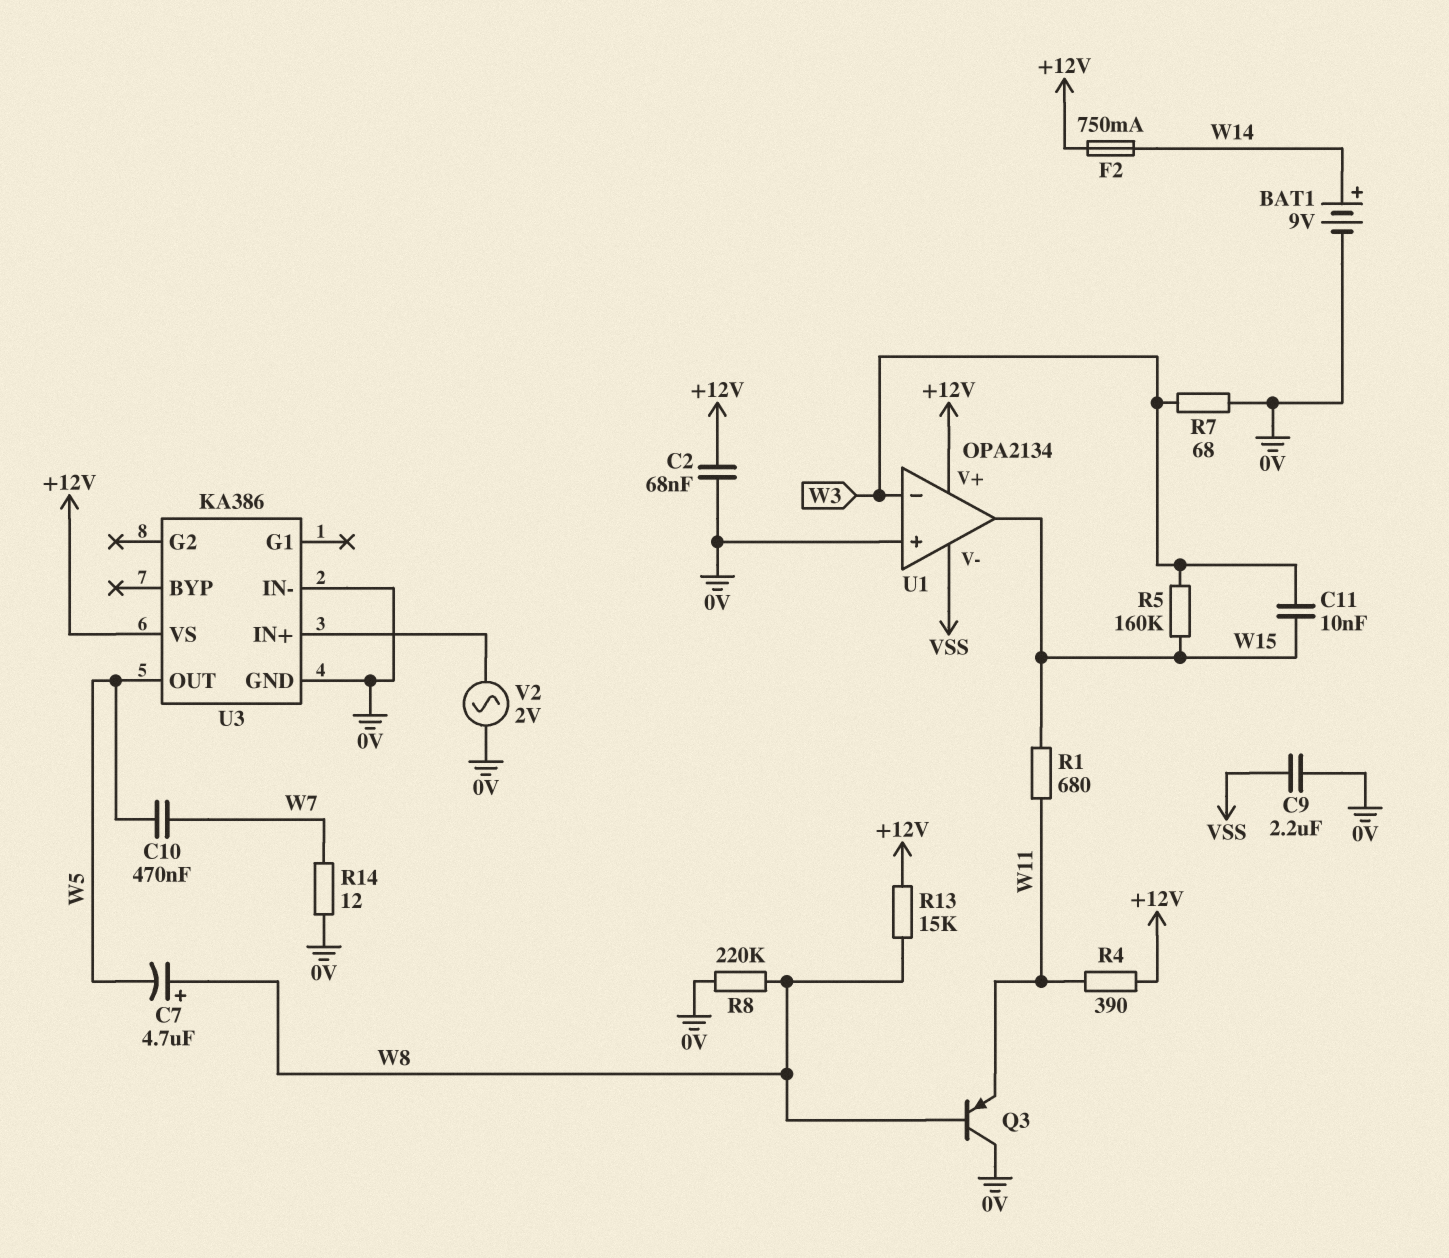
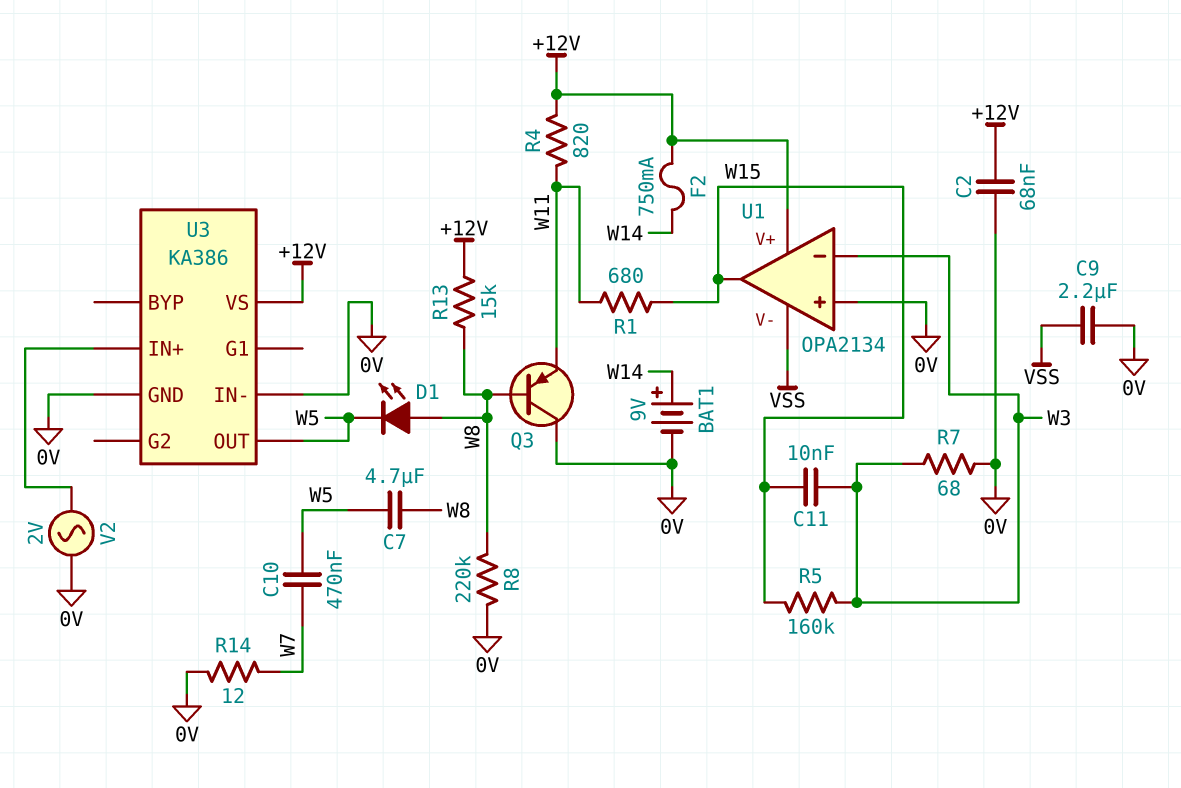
C7: 4.7uF (plus W8, minus W5) -> 4.7uF (W5, W8)
D1: none -> LED (A W8, K W5)
R4: 390 (+12V, W11) -> 820 (+12V, W11)

